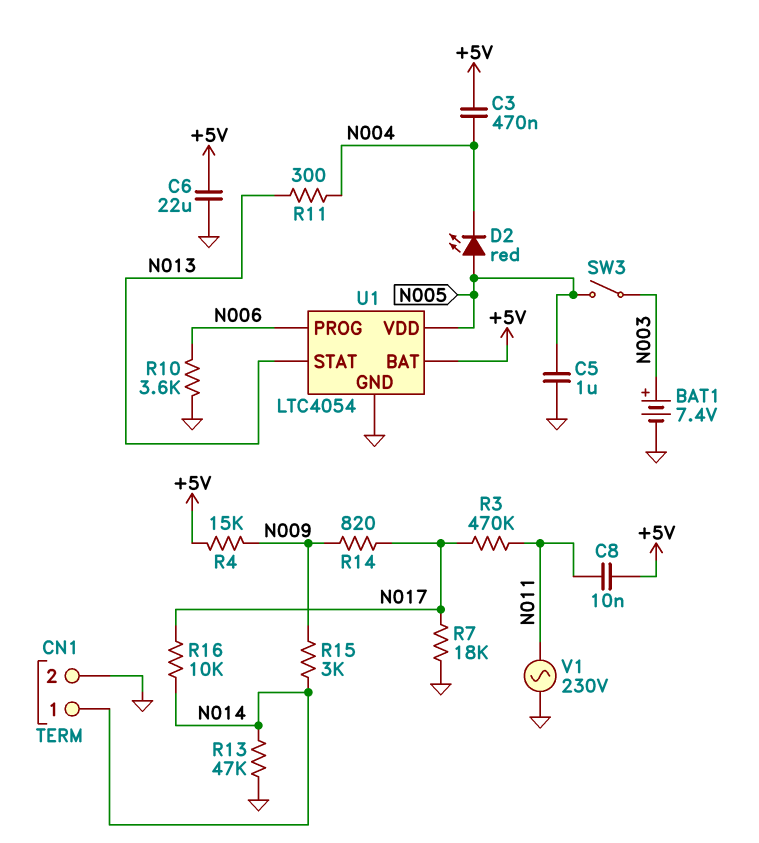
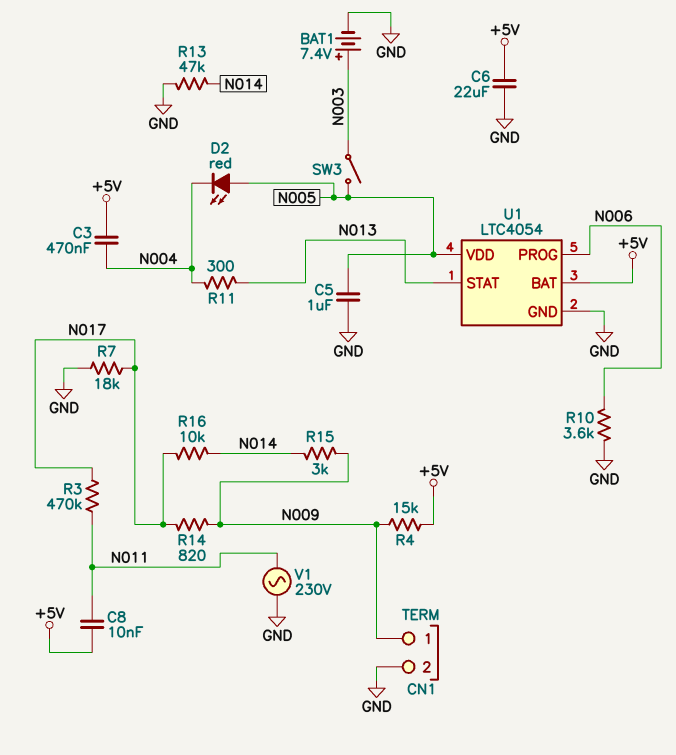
CN1 pin 1: N014 -> N009

